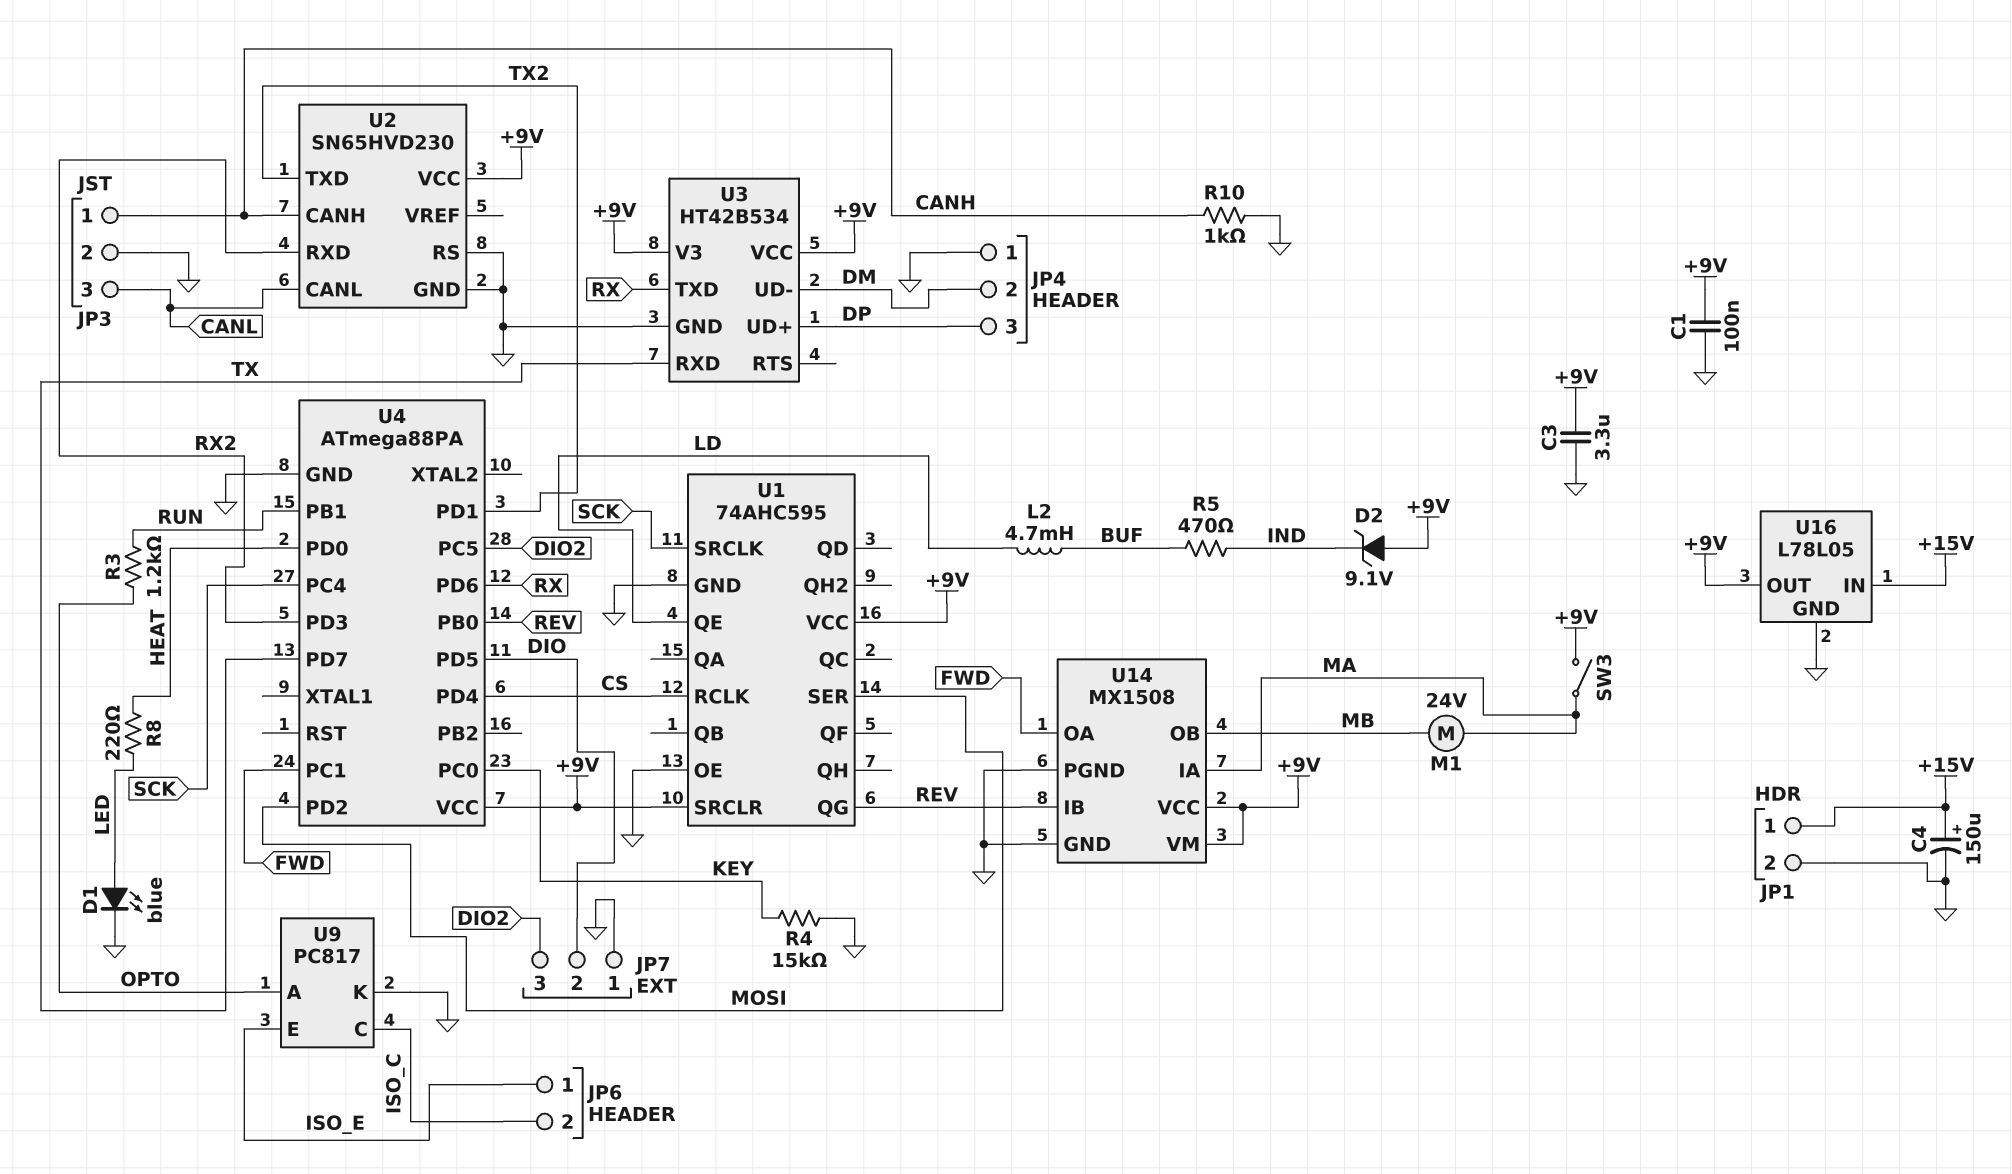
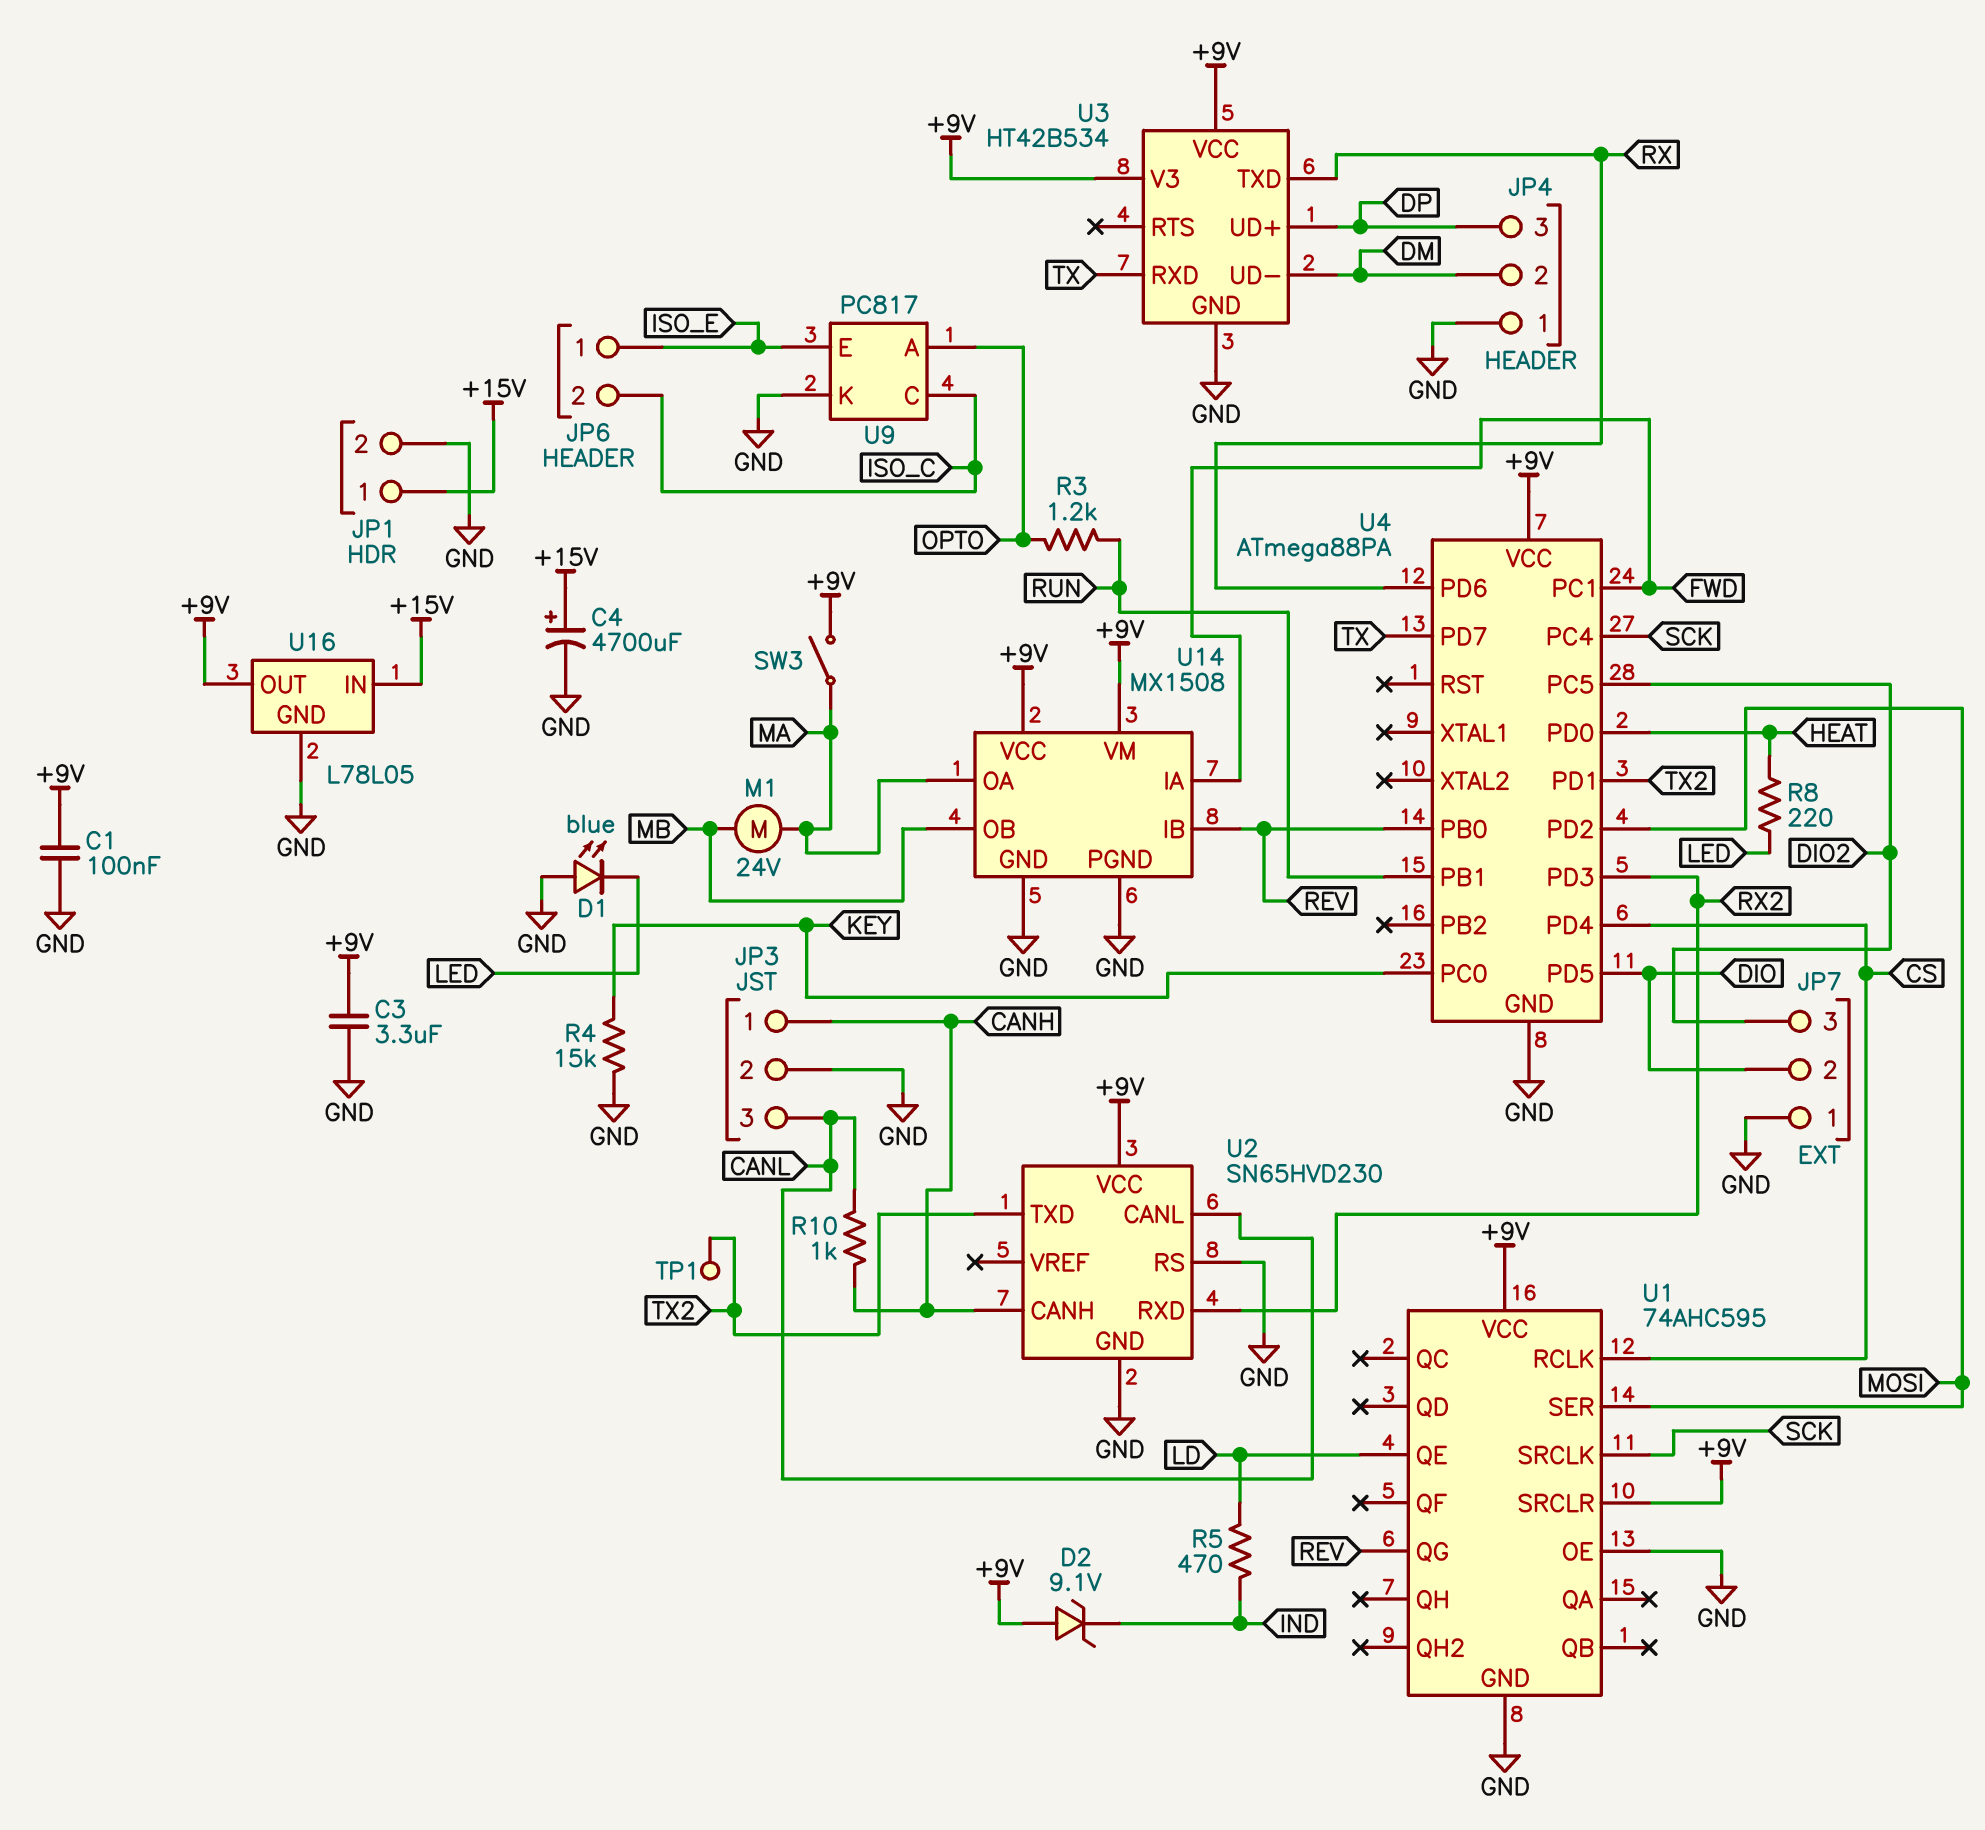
C4: 150uF (plus +15V, minus GND) -> 4700uF (plus +15V, minus GND)
D1: LED blue (A LED, K GND) -> LED blue (A GND, K LED)
L2: 4.7mH (BUF, LD) -> none
R5: 470 (BUF, IND) -> 470 (IND, LD)
R10: 1k (CANH, GND) -> 1k (CANH, CANL)
TP1: none -> test point (TX2)
U14 pin IA: MA -> FWD
U14 pin OA: FWD -> MA

